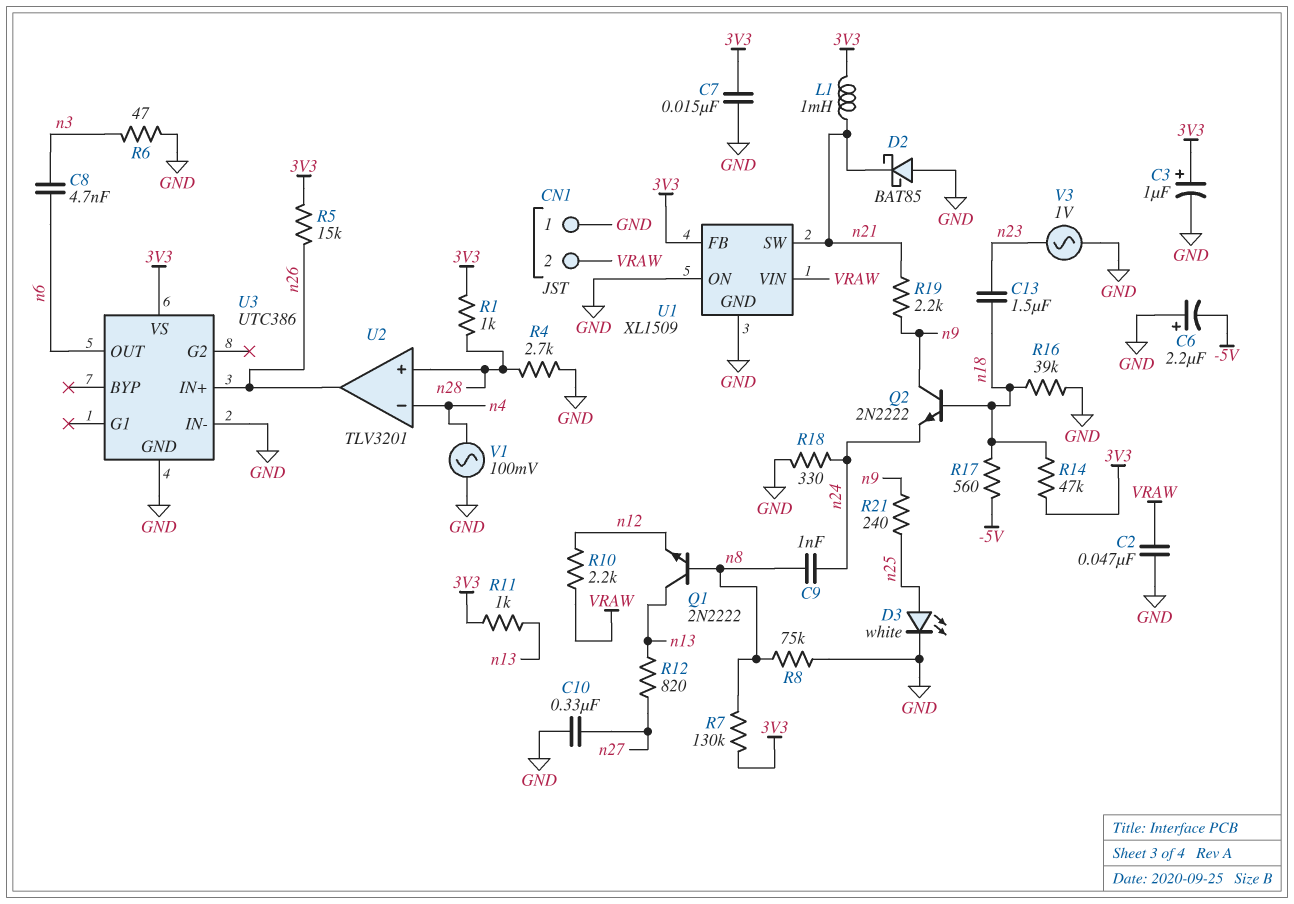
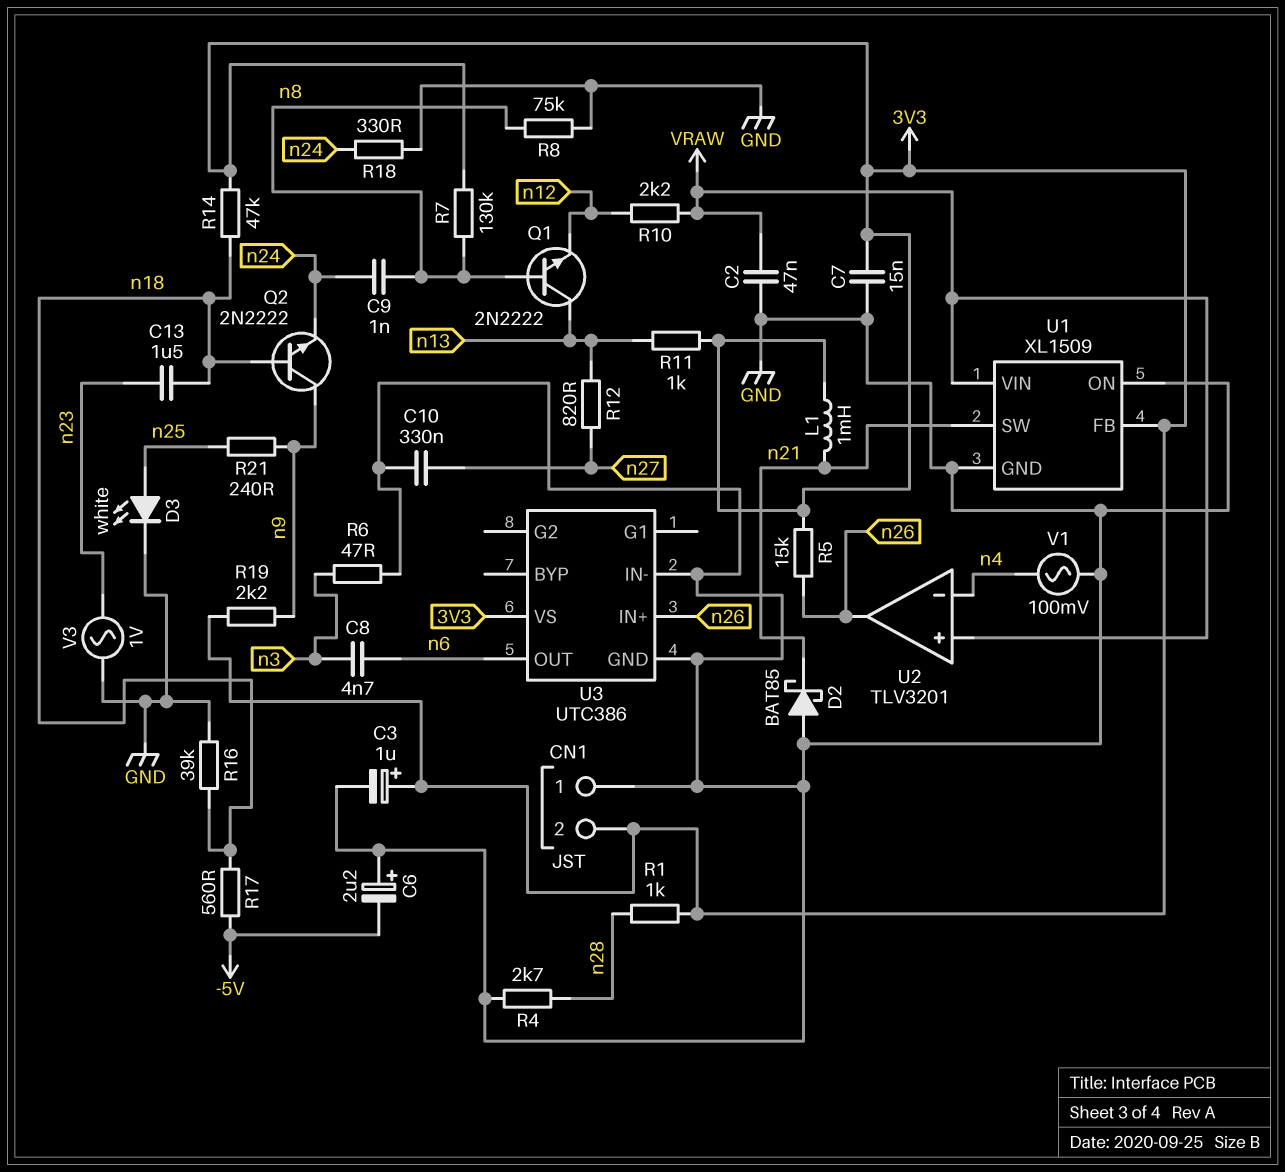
CN1 pin 2: VRAW -> 3V3
R19: 2.2k (n9, n21) -> 2.2k (3V3, n9)
U2 pin in+: n28 -> VRAW

